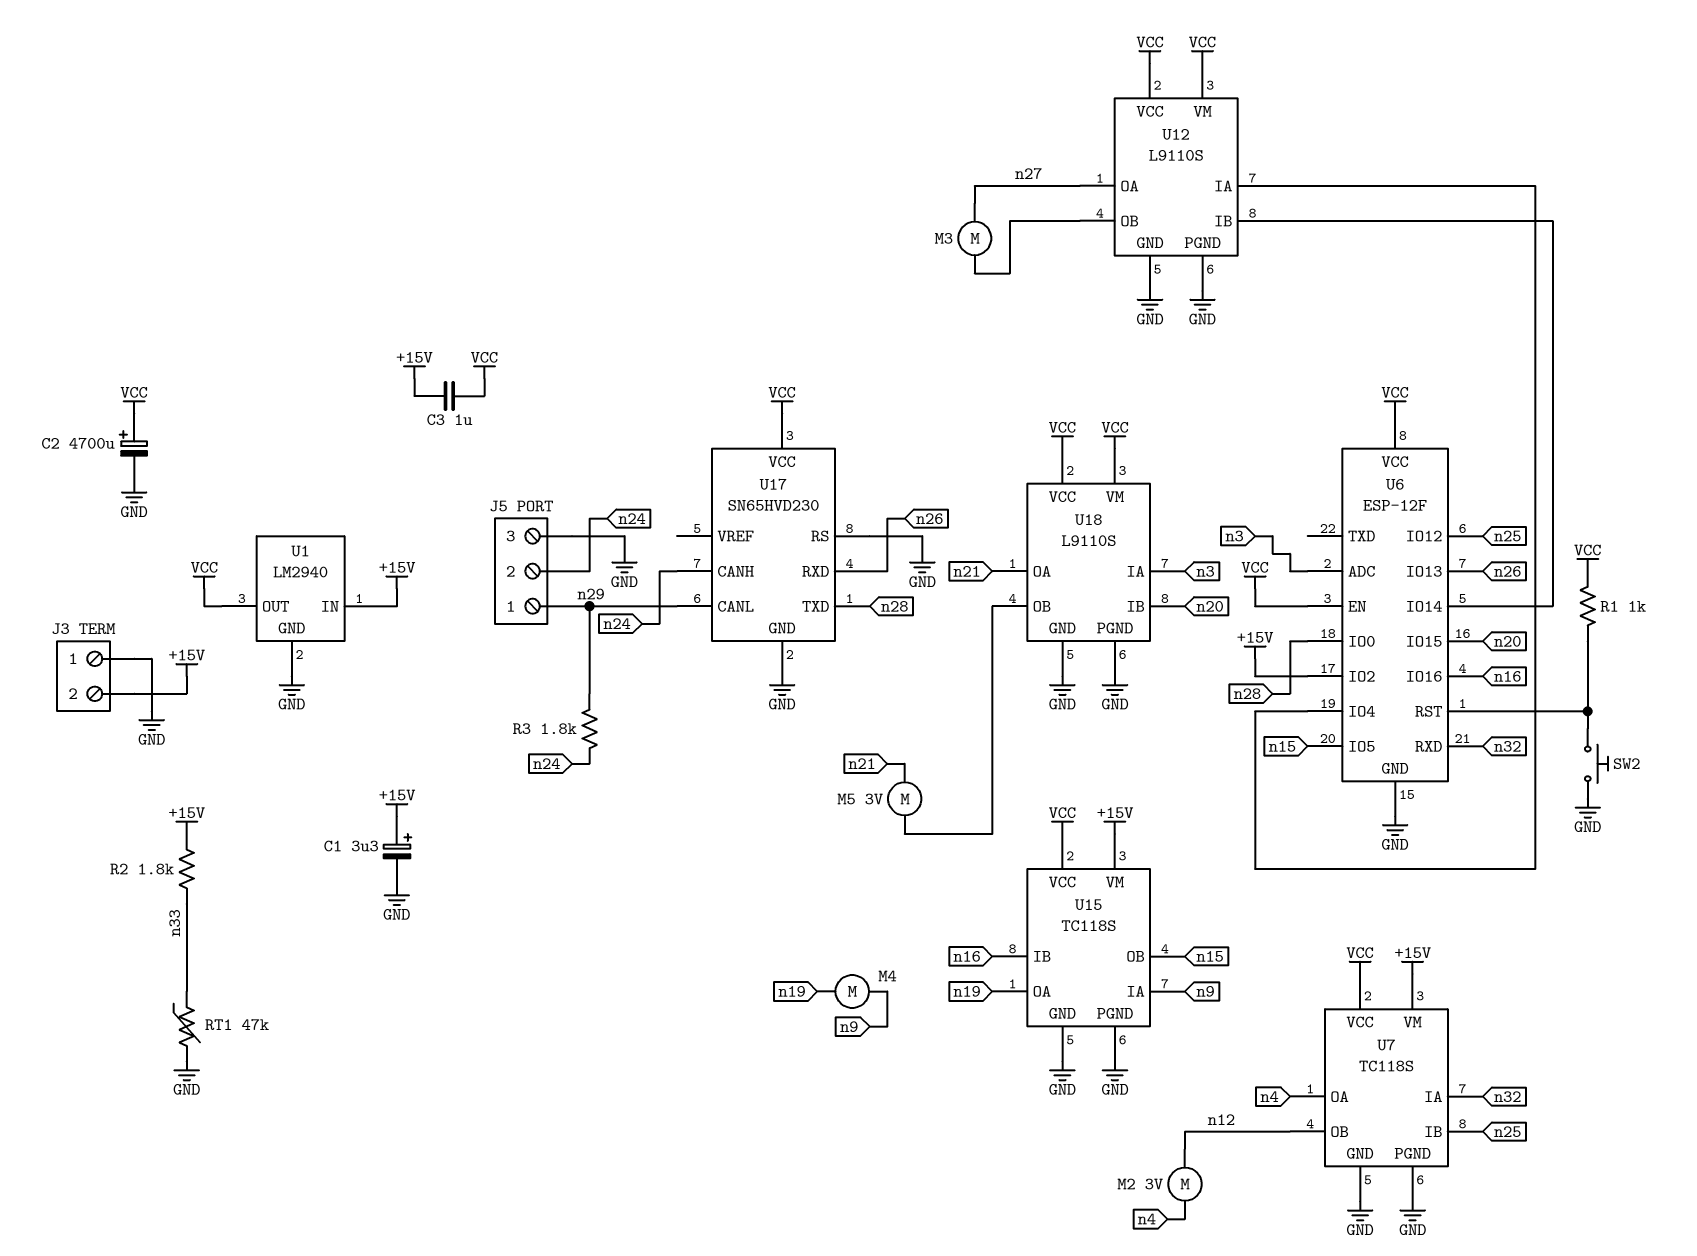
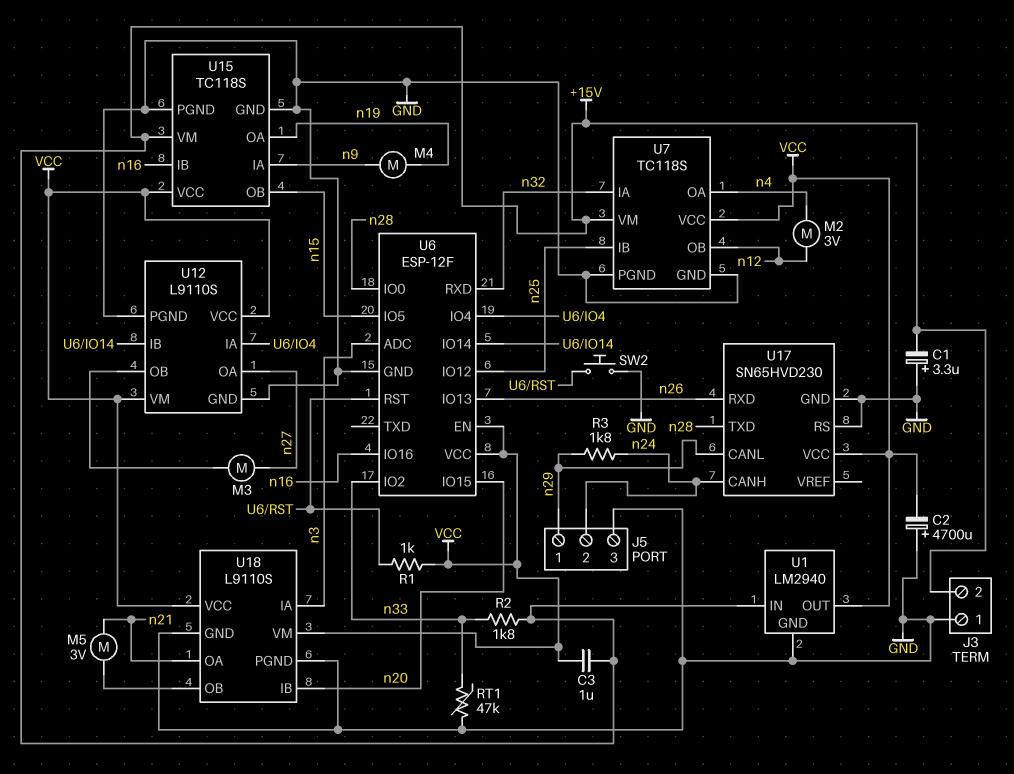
C1: 3.3uF (plus +15V, minus GND) -> 3.3uF (plus GND, minus +15V)
C2: 4700uF (plus VCC, minus GND) -> 4700uF (plus GND, minus VCC)
U6 pin IO2: +15V -> n33

